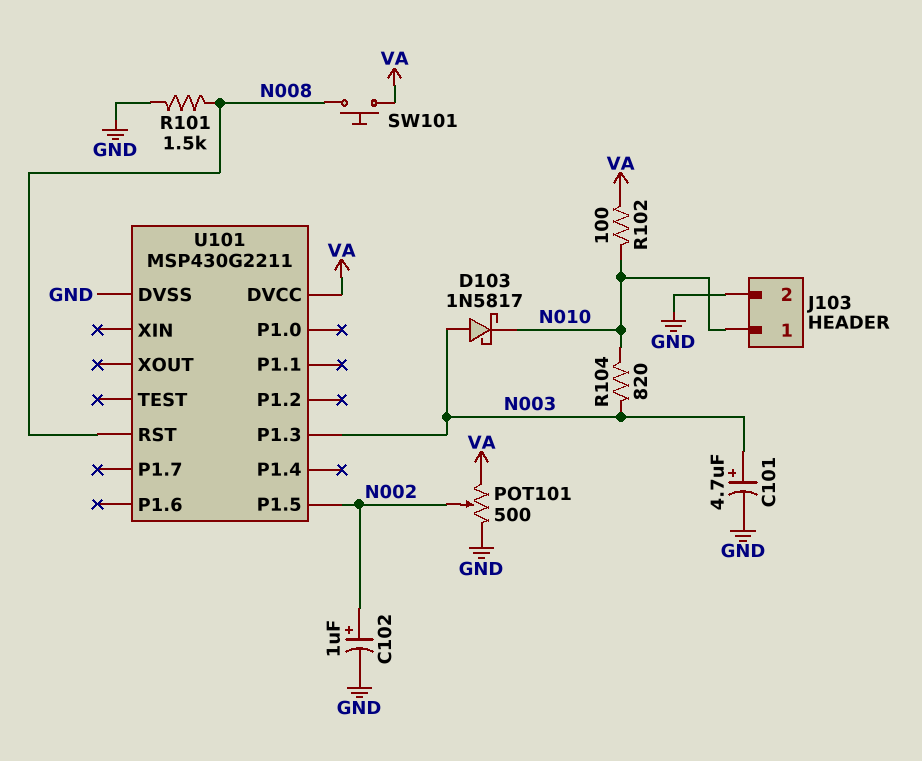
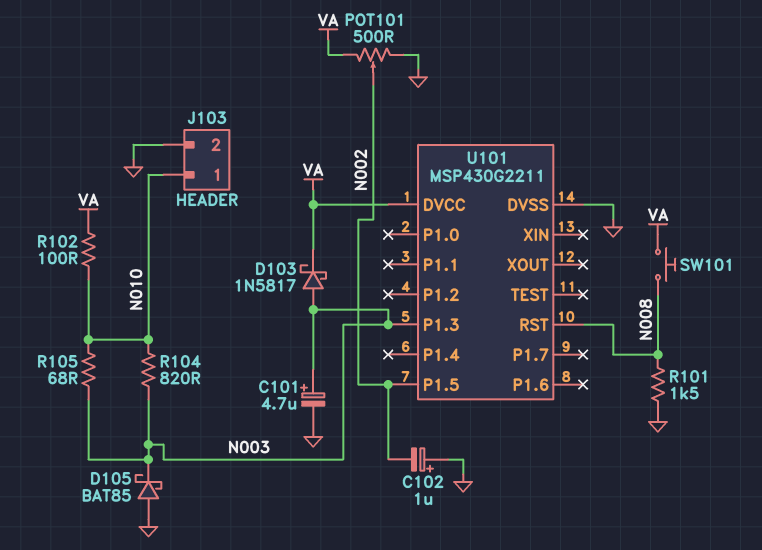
C102: 1uF (plus N002, minus GND) -> 1uF (plus GND, minus N002)
D103: schottky 1N5817 (A N003, K N010) -> schottky 1N5817 (A N003, K VA)
D105: none -> schottky BAT85 (A GND, K N003)
R105: none -> 68 (N003, N010)

